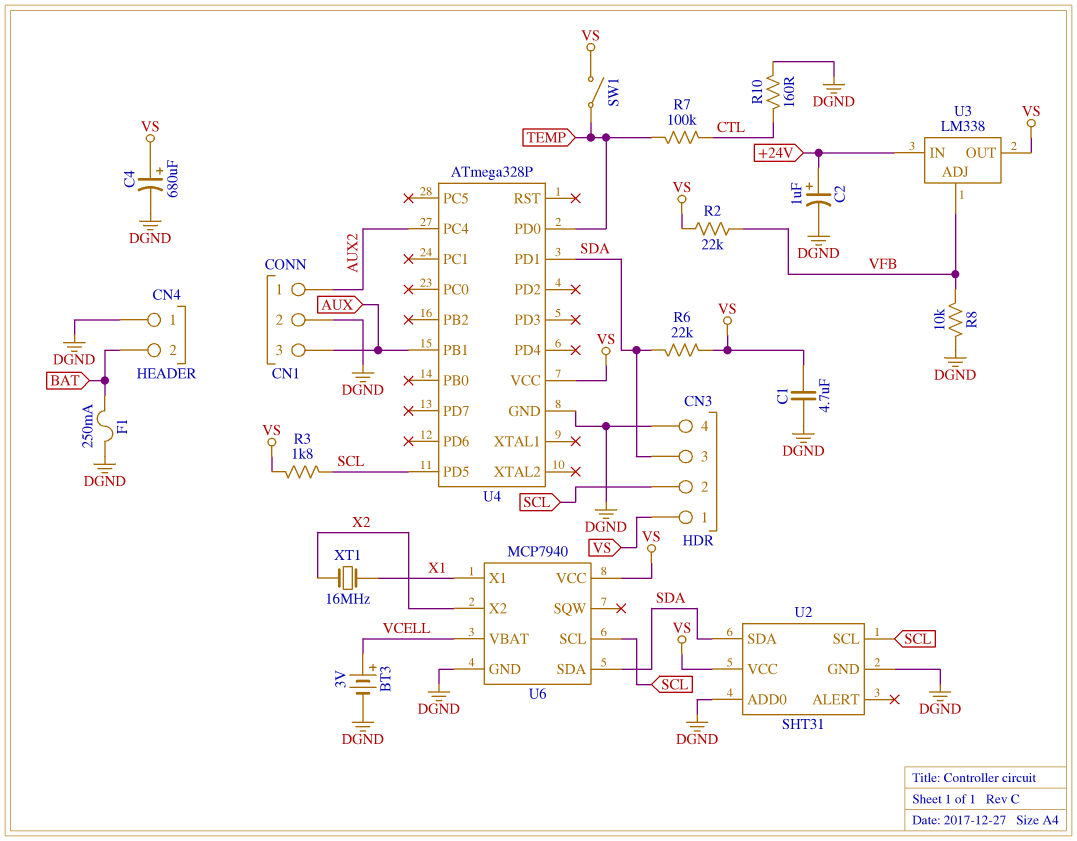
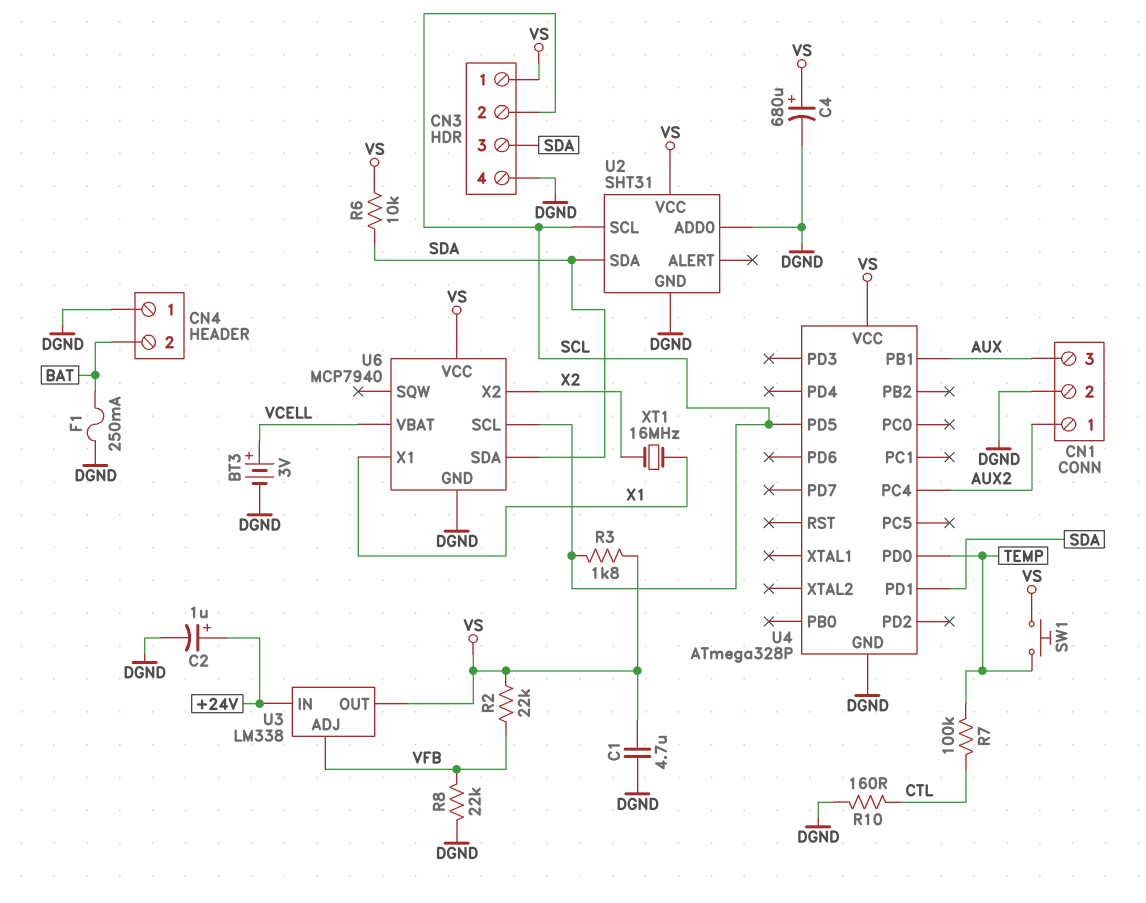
R6: 22k (SDA, VS) -> 10k (SDA, VS)
R8: 10k (DGND, VFB) -> 22k (DGND, VFB)
SW1: switch (TEMP, VS) -> button (TEMP, VS)

